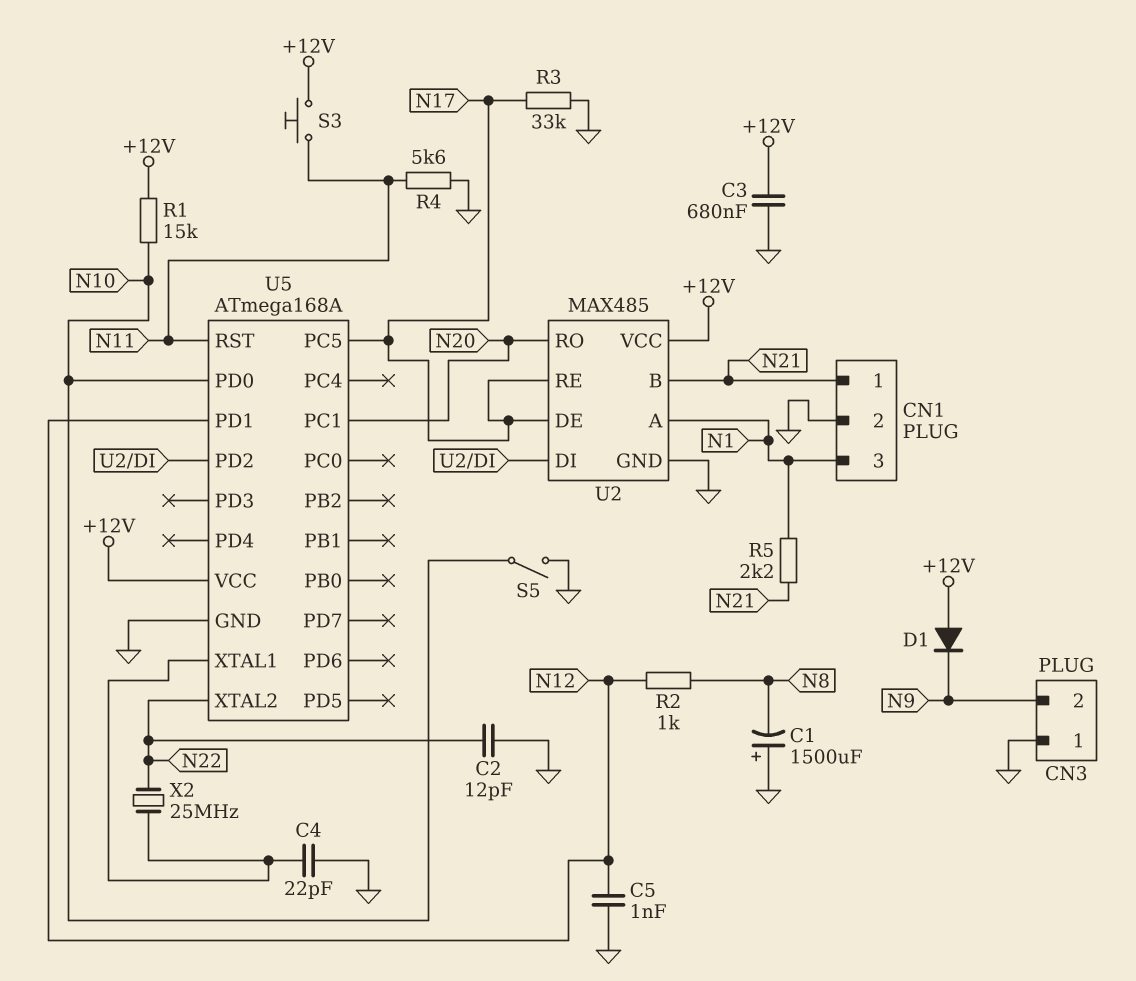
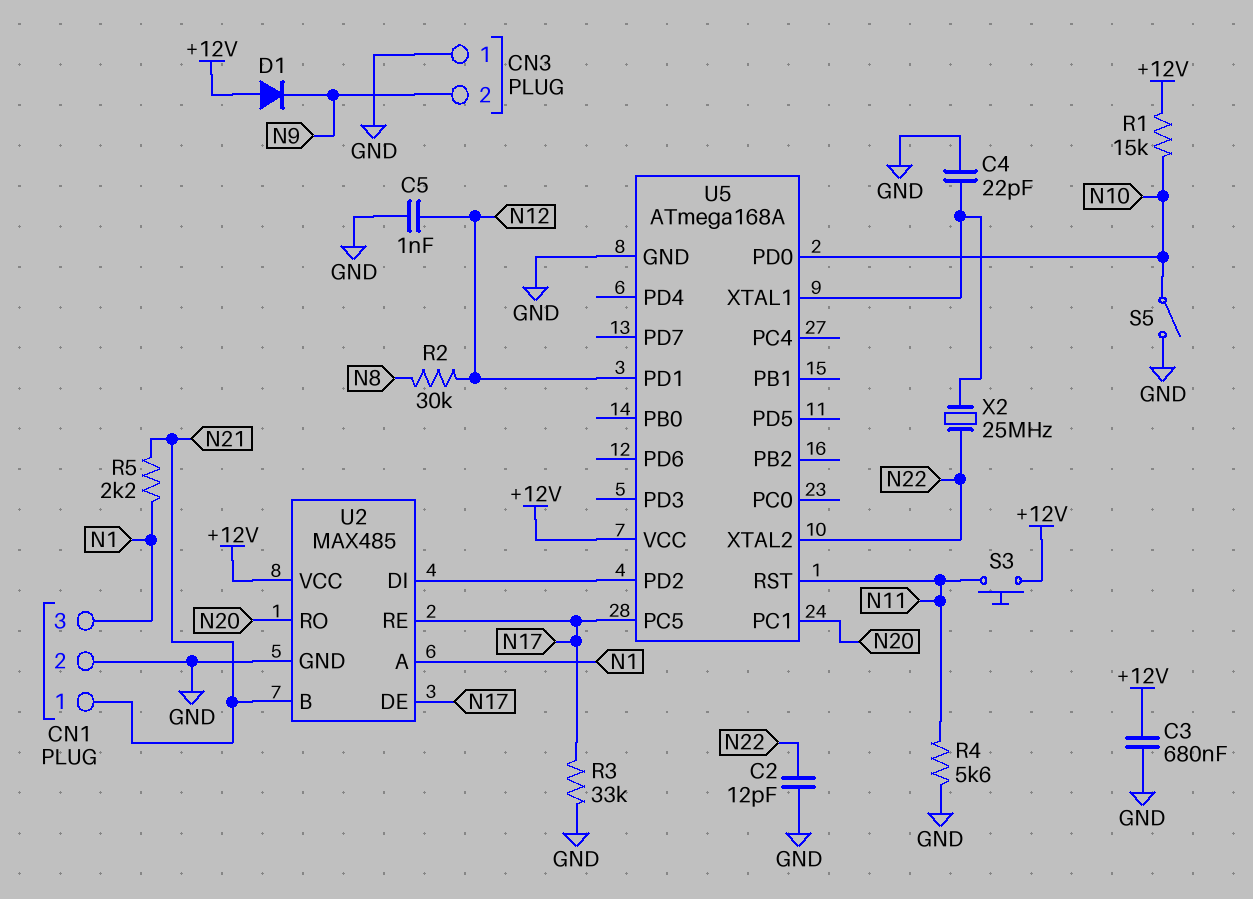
C1: 1500uF (plus GND, minus N8) -> none
R2: 1k (N8, N12) -> 30k (N8, N12)

